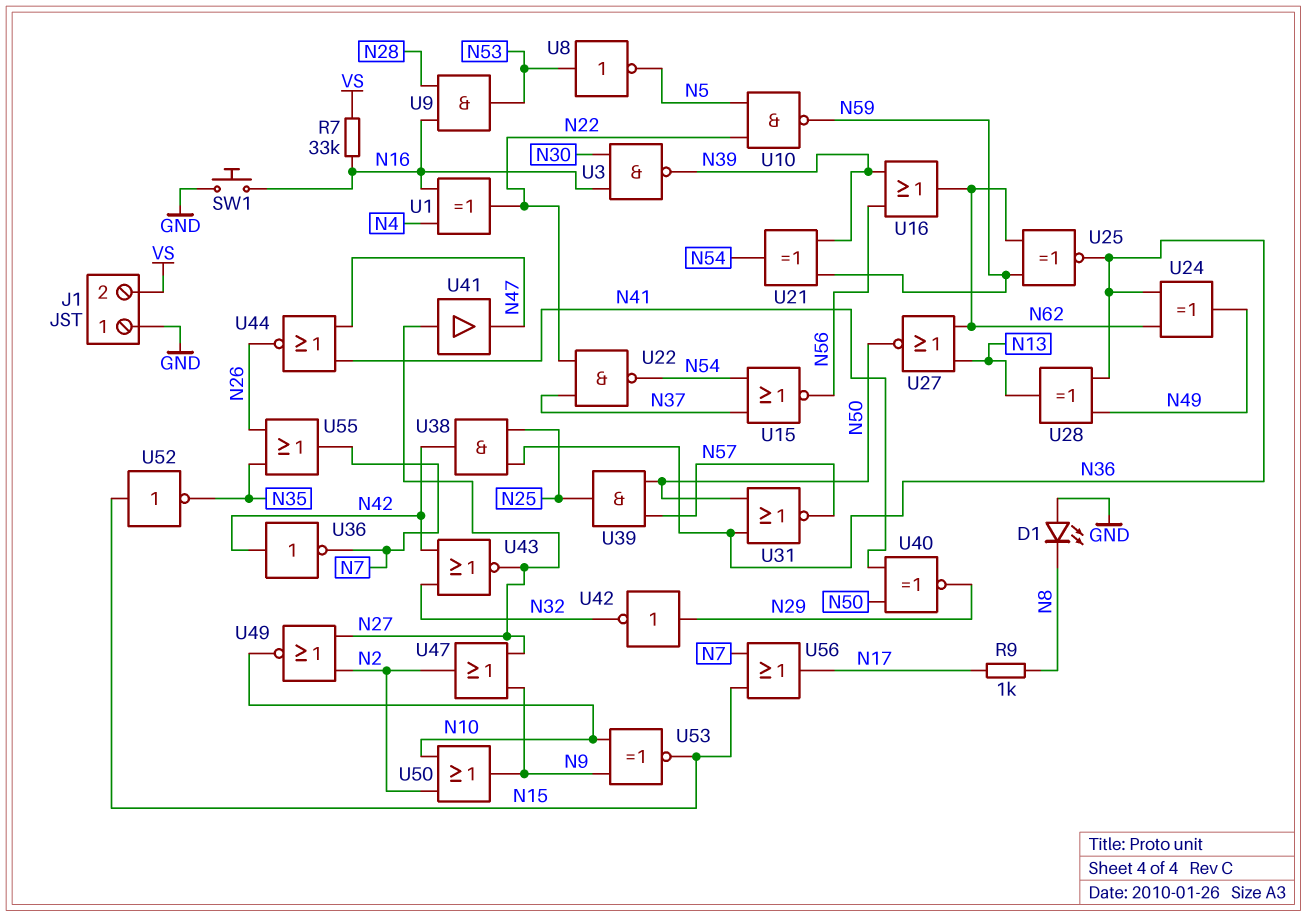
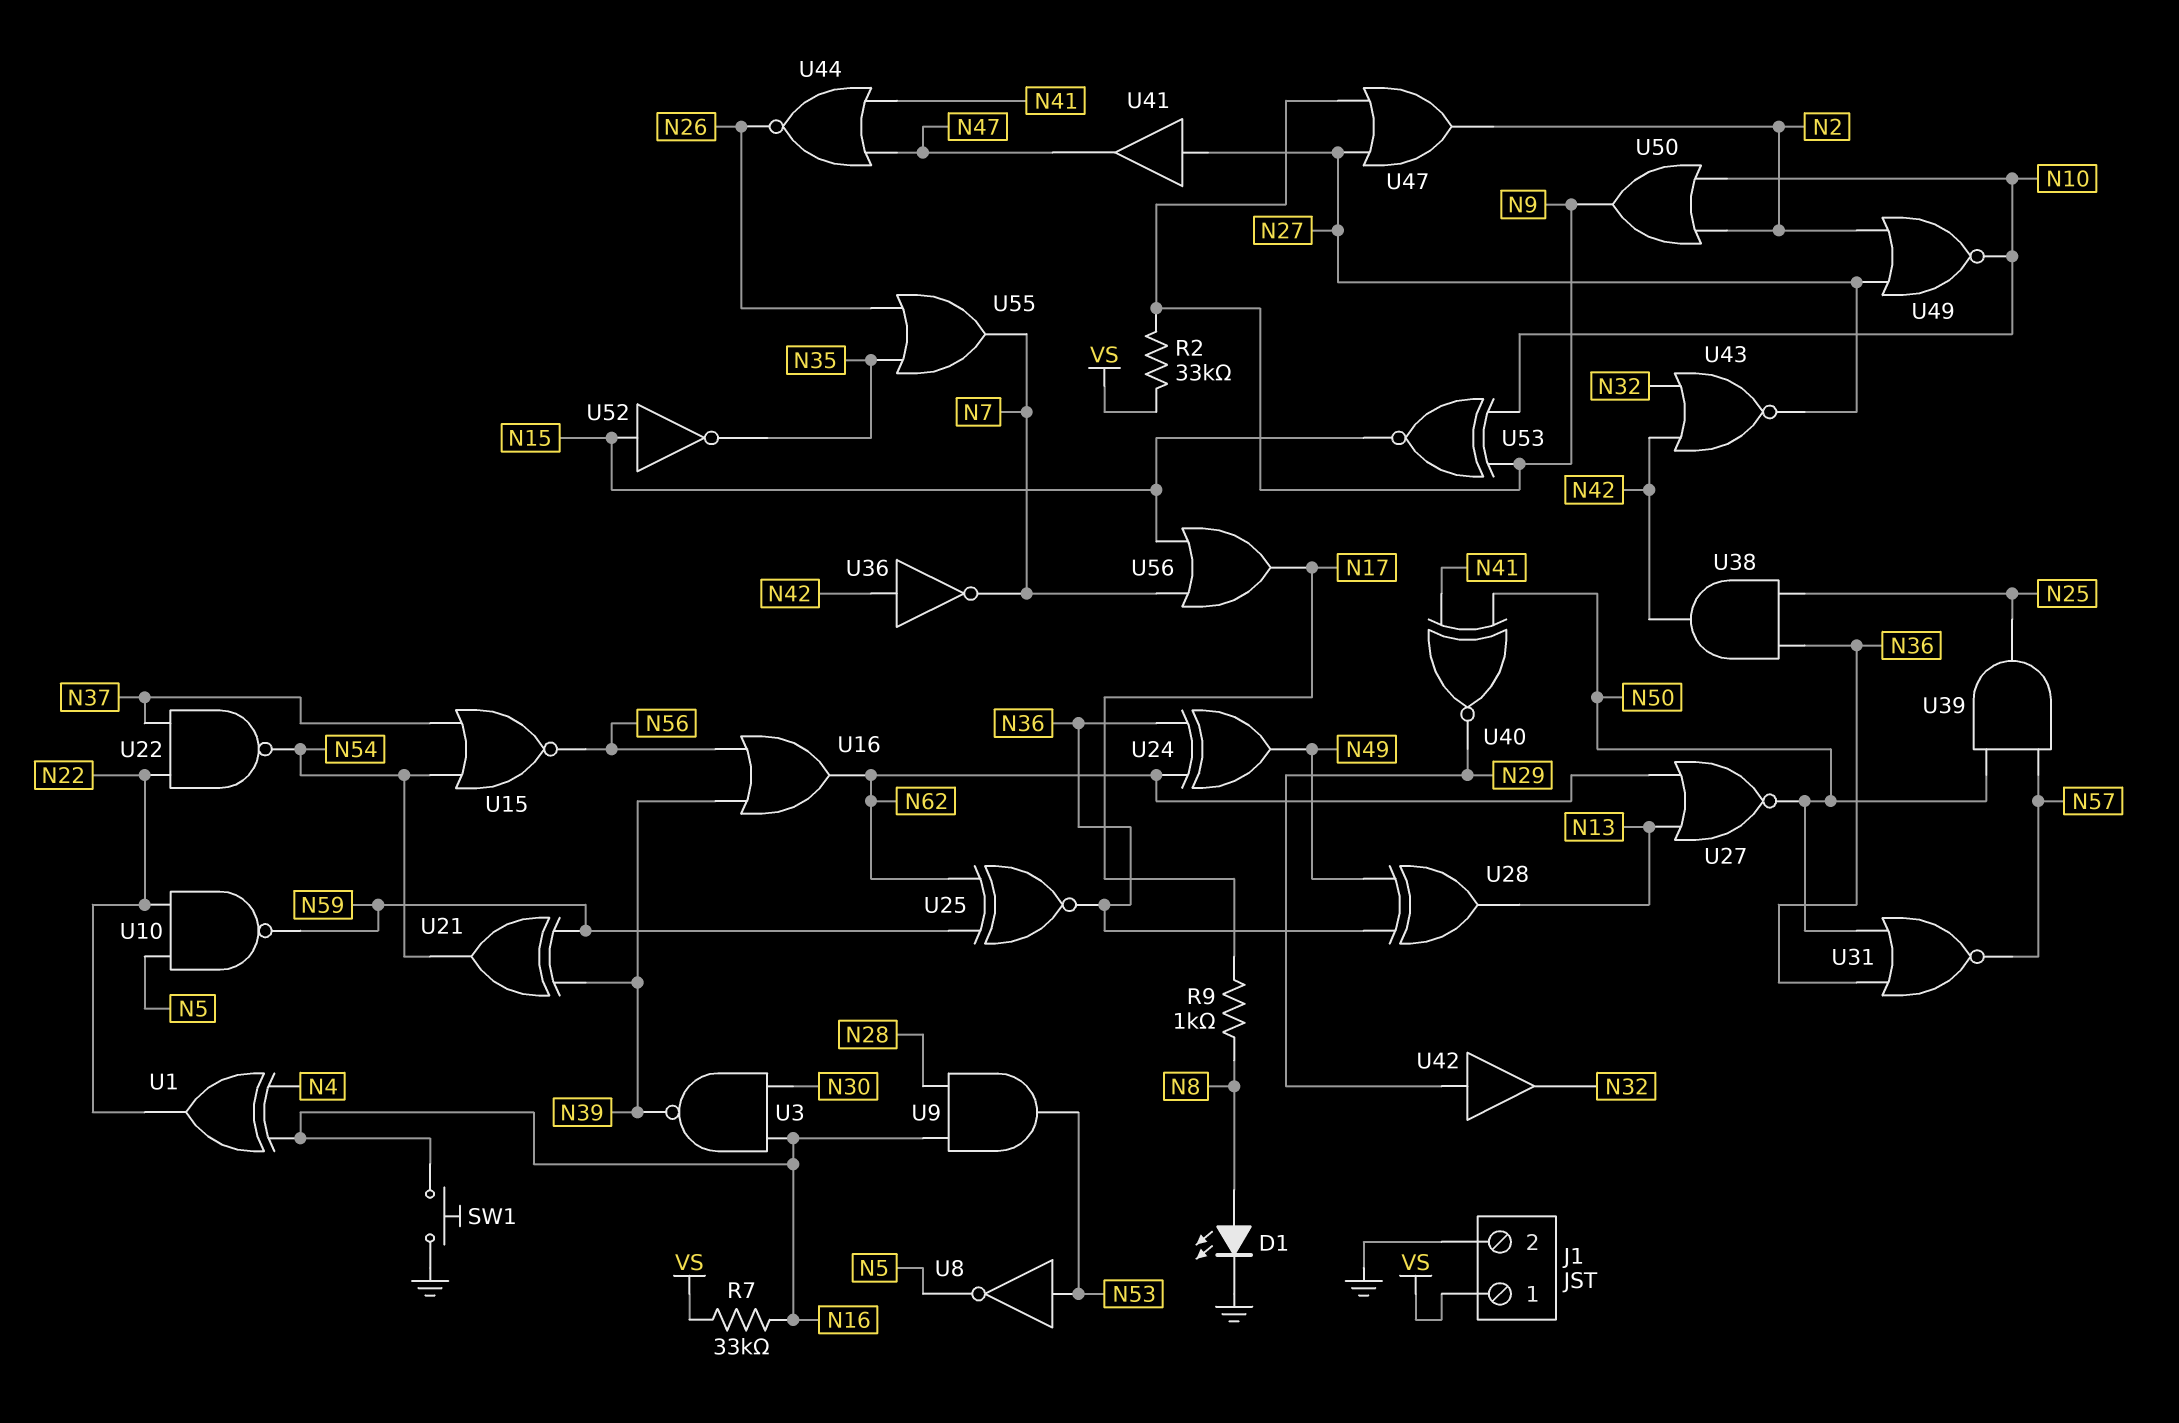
D1: LED (A GND, K N8) -> LED (A N8, K GND)
J1 pin 1: GND -> VS
J1 pin 2: VS -> GND
R2: none -> 33k (N9, VS)
U42: NOT (in N29, out N32) -> buffer (in N29, out N32)

